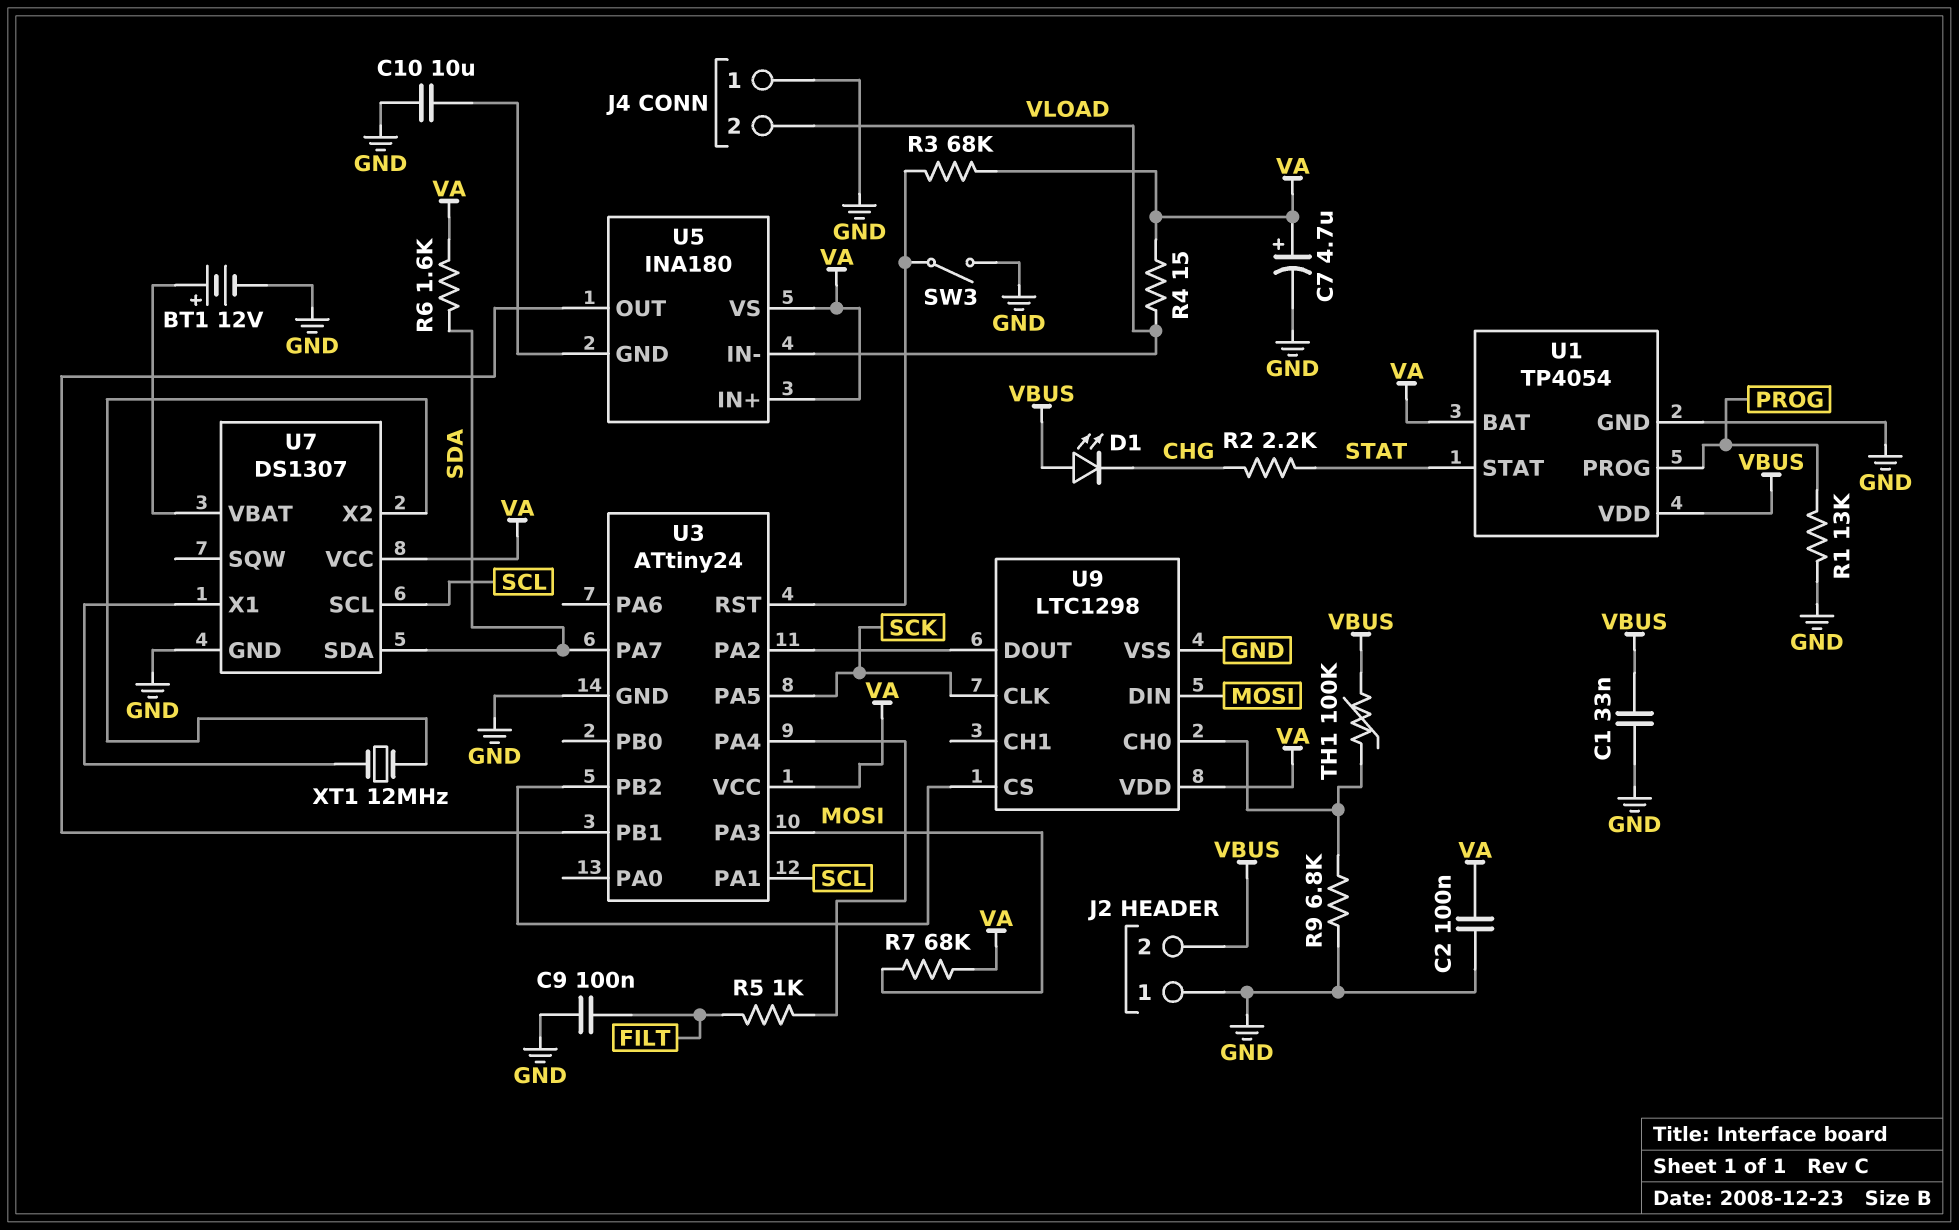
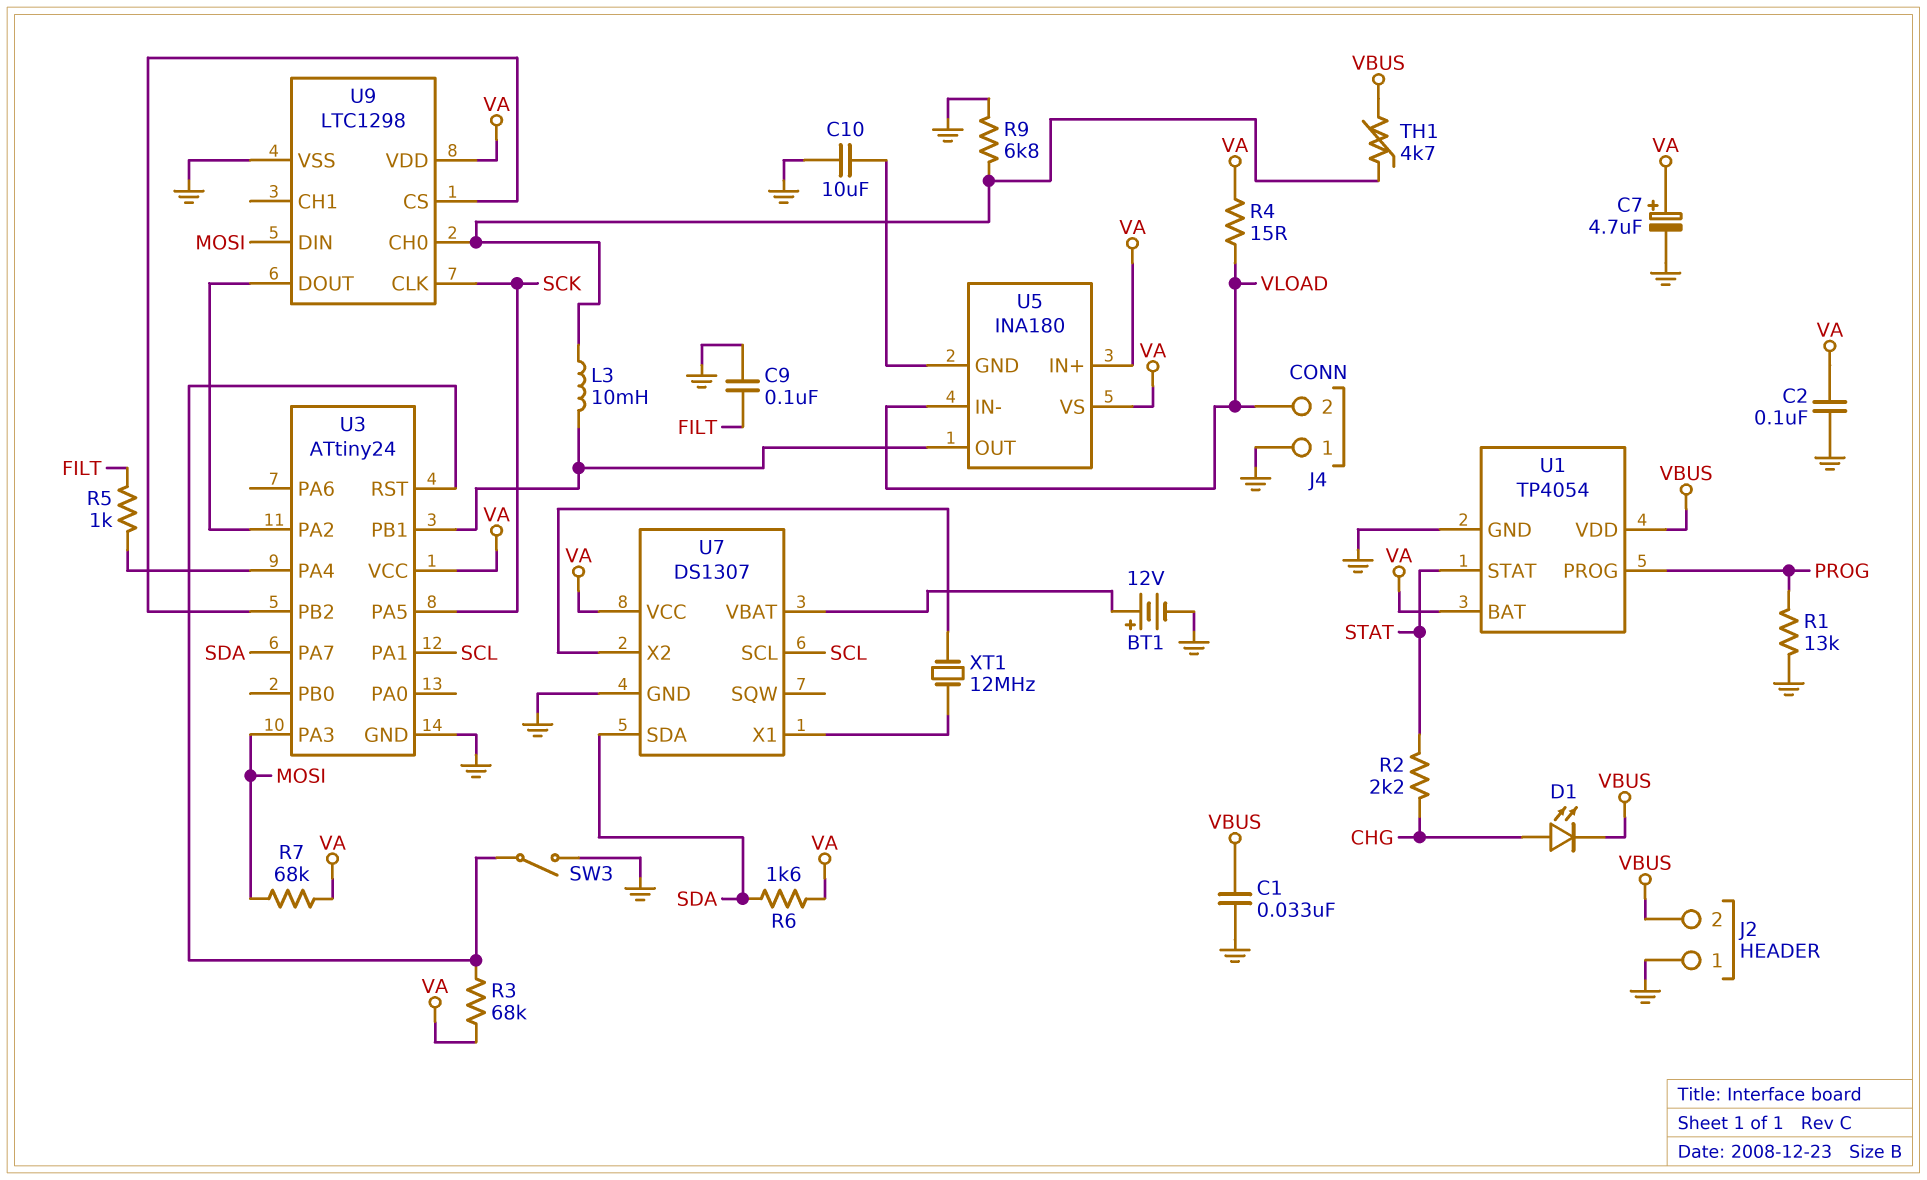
D1: LED (A VBUS, K CHG) -> LED (A CHG, K VBUS)
L3: none -> 10mH (U3/PB1, U9/CH0)
TH1: 100k (U9/CH0, VBUS) -> 4.7k (U9/CH0, VBUS)

